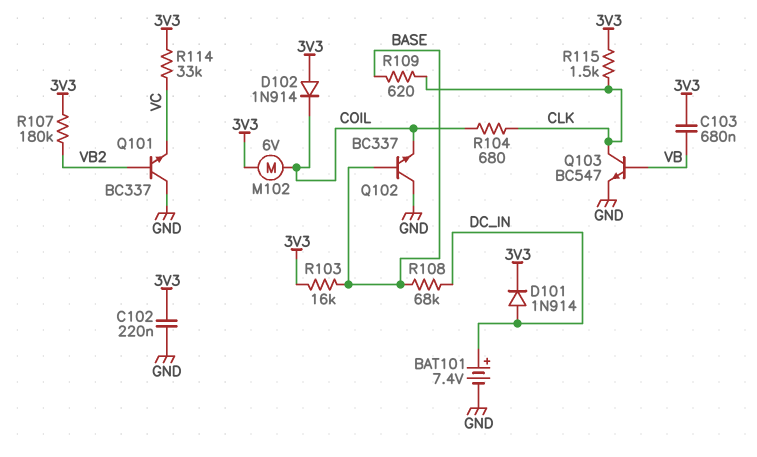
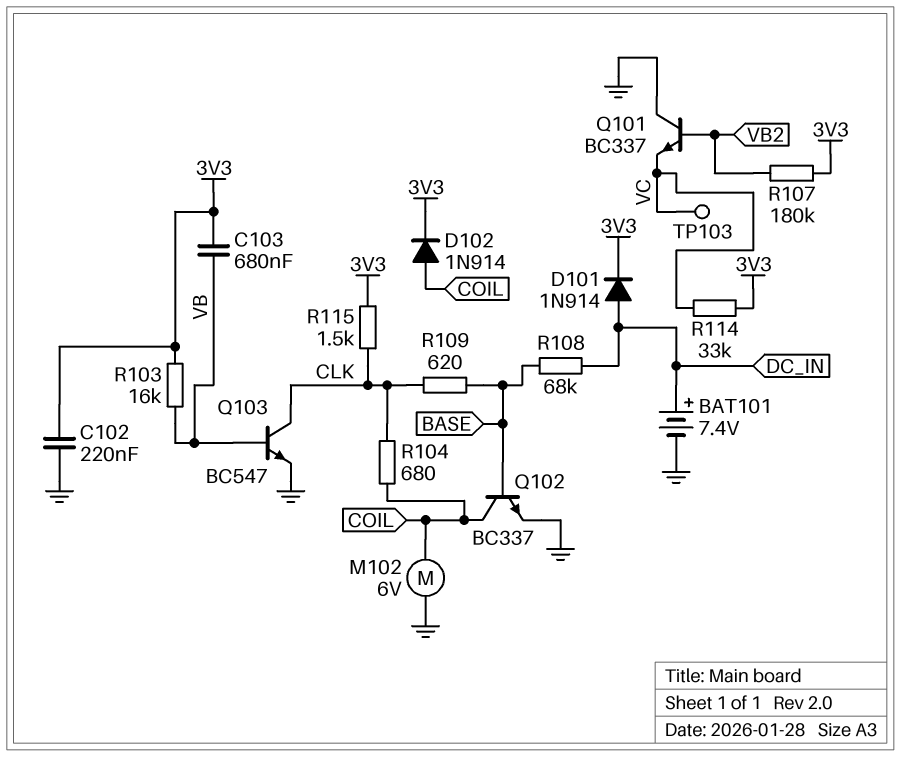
D102: diode 1N914 (A 3V3, K COIL) -> diode 1N914 (A COIL, K 3V3)
M102: motor 6V (3V3, COIL) -> motor 6V (COIL, GND)
Q102: NPN BC337 (B BASE, C GND, E COIL) -> NPN BC337 (B BASE, C COIL, E GND)
R103: 16k (3V3, BASE) -> 16k (3V3, VB)
TP103: none -> test point (VC)

